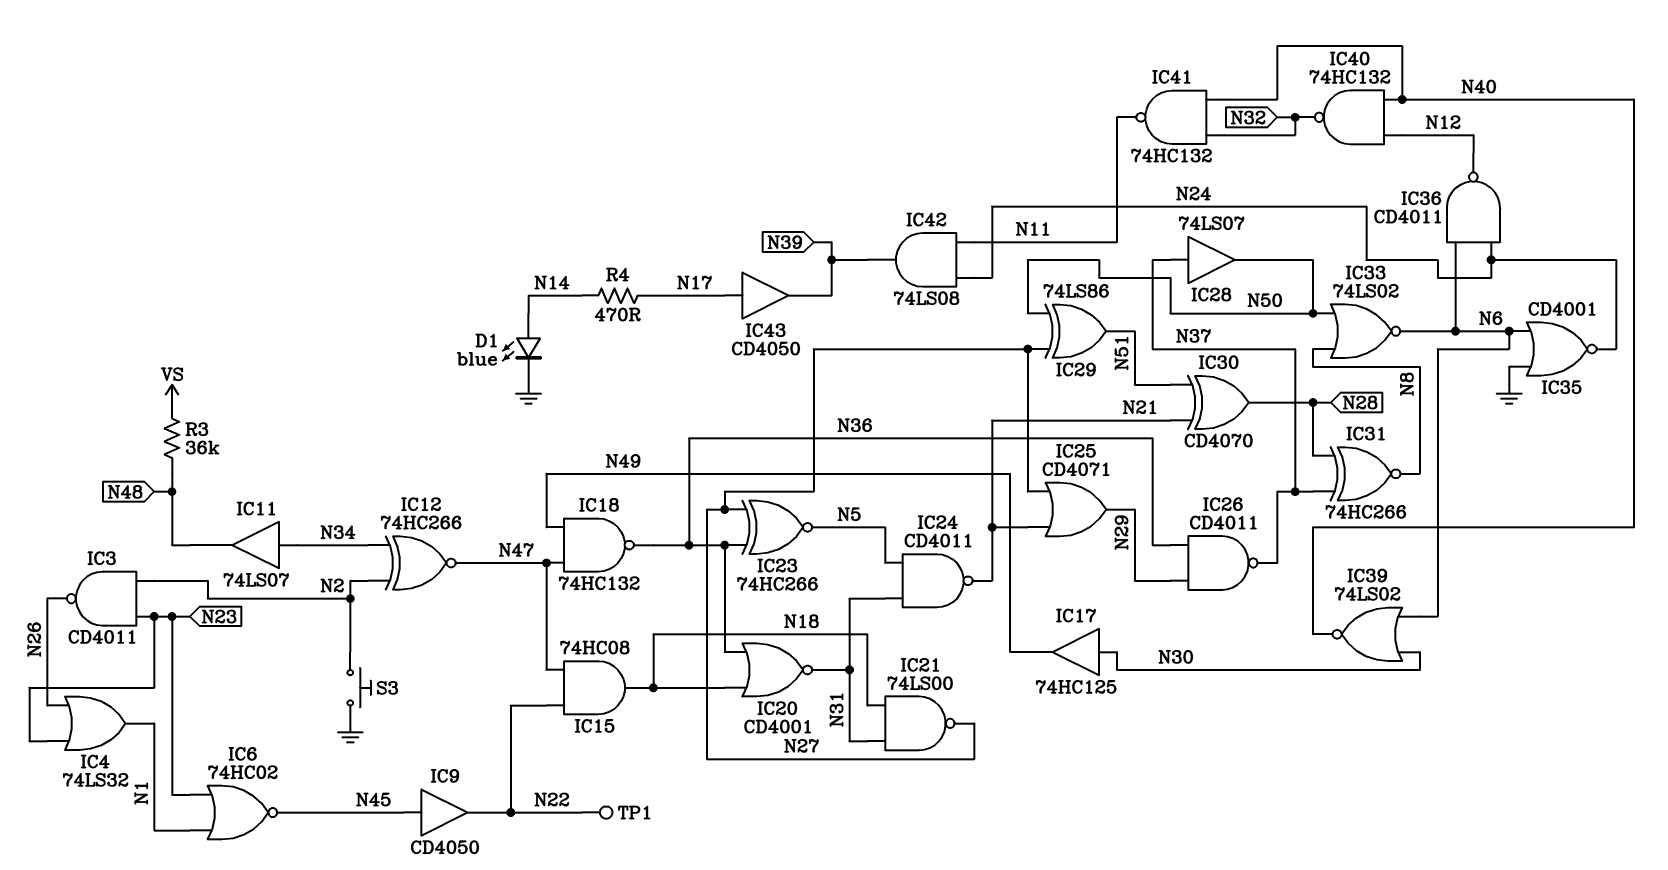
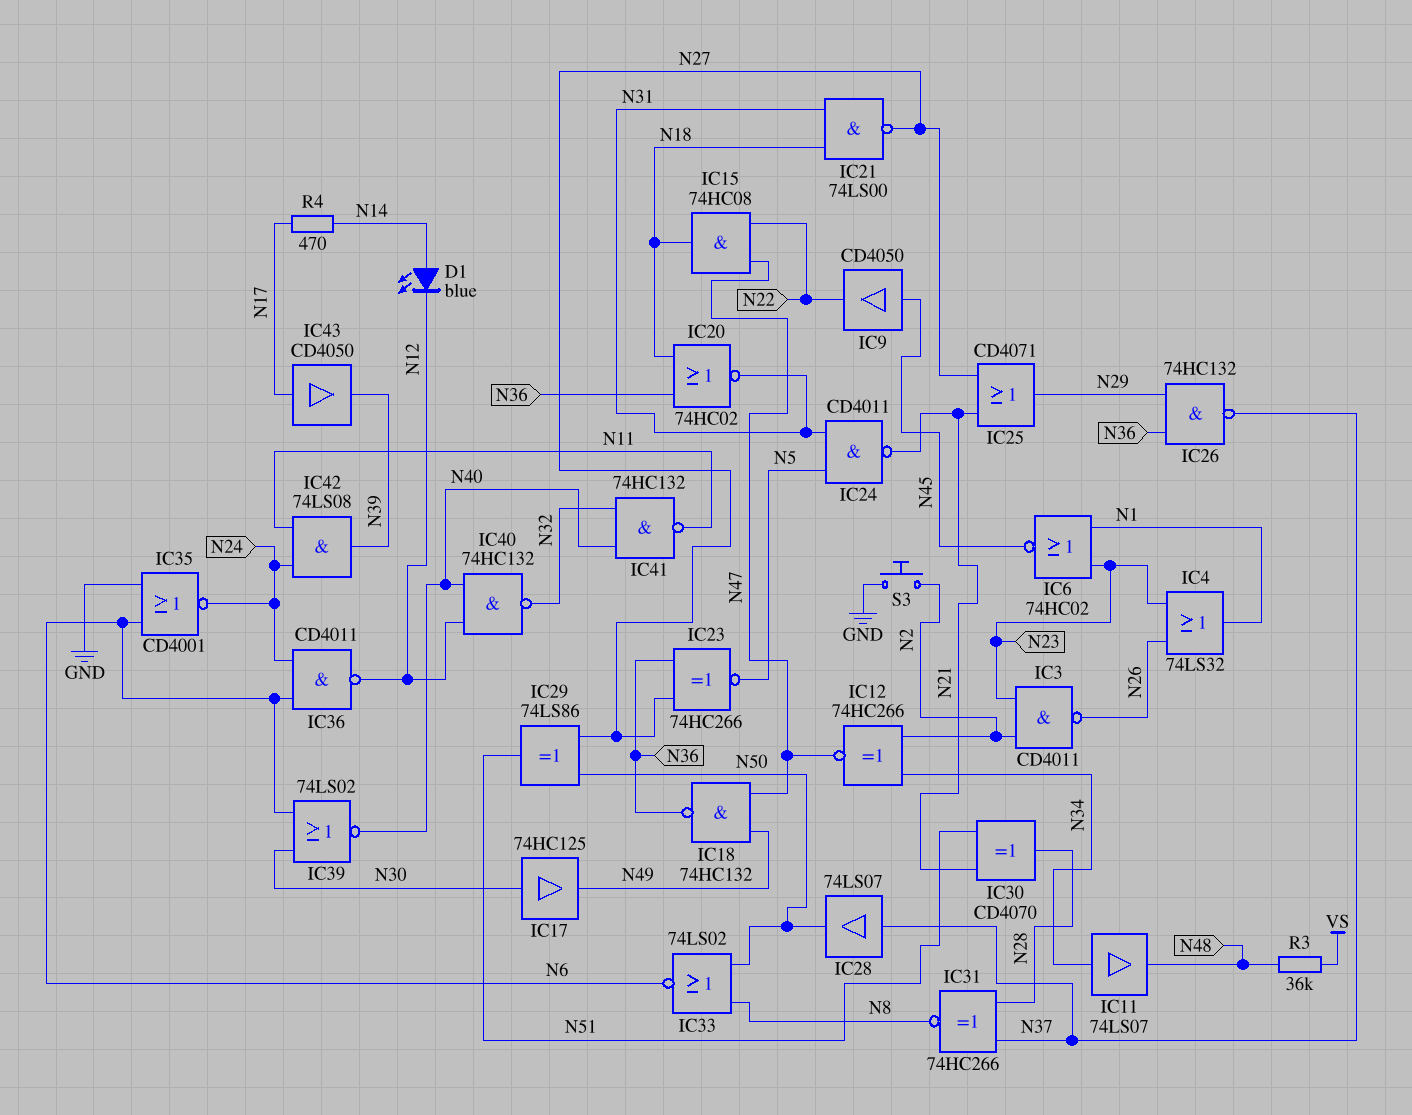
D1: LED blue (A N14, K GND) -> LED blue (A N14, K N12)
IC20: NOR CD4001 (in N18, in N36, out N31) -> NOR 74HC02 (in N18, in N36, out N31)
IC26: NAND CD4011 (in N29, in N36, out N37) -> NAND 74HC132 (in N29, in N36, out N37)
TP1: test point (N22) -> none

